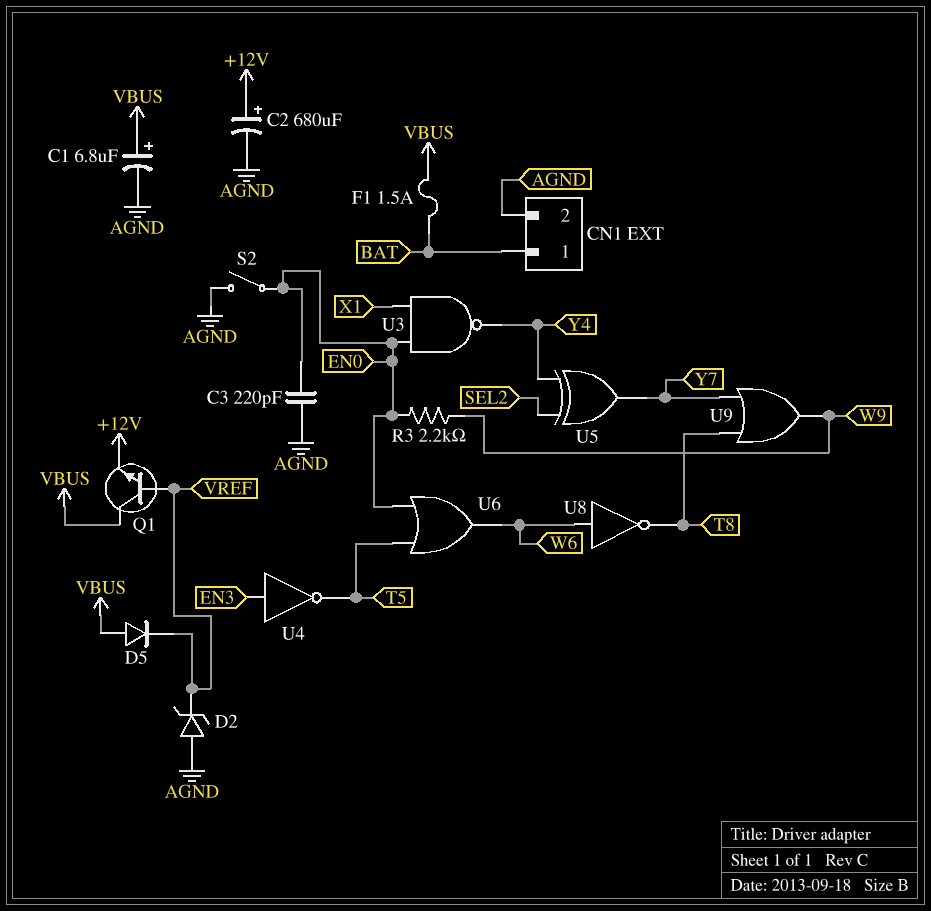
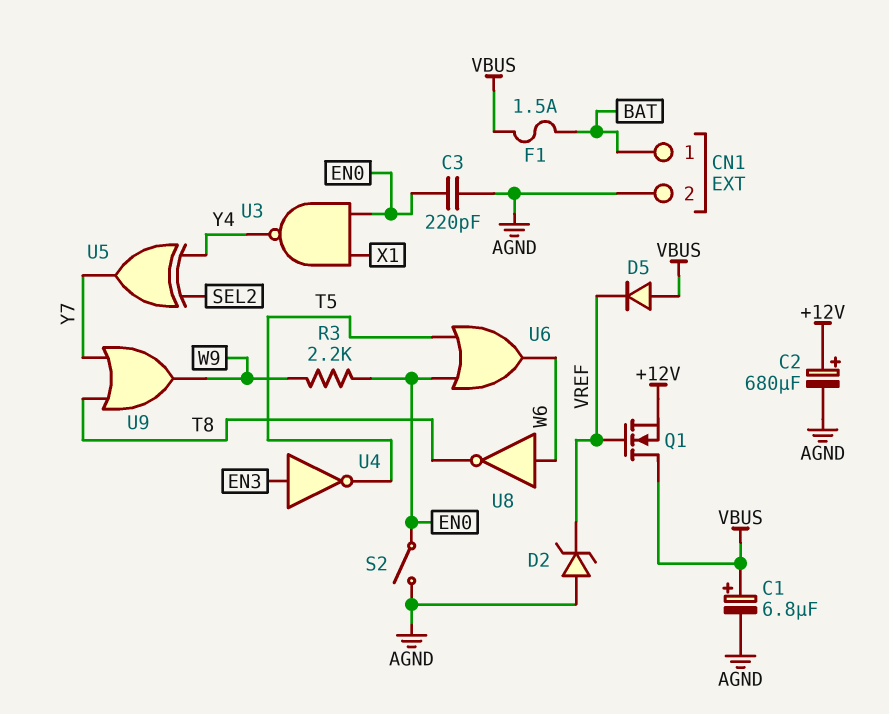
Q1: NPN (B VREF, C VBUS, E +12V) -> NMOS (G VREF, D VBUS, S +12V)

